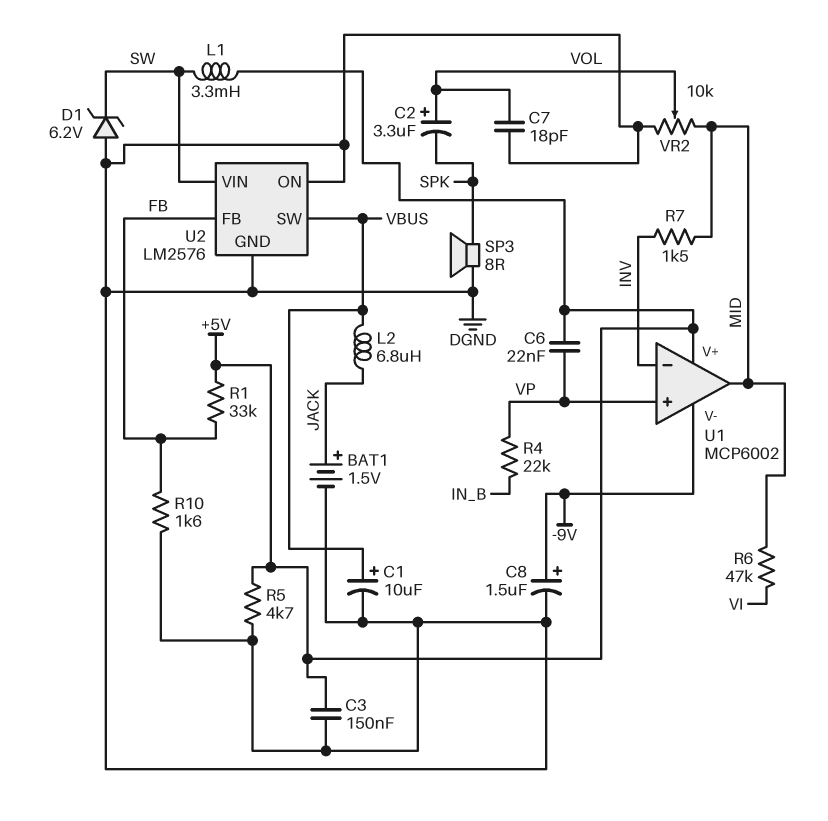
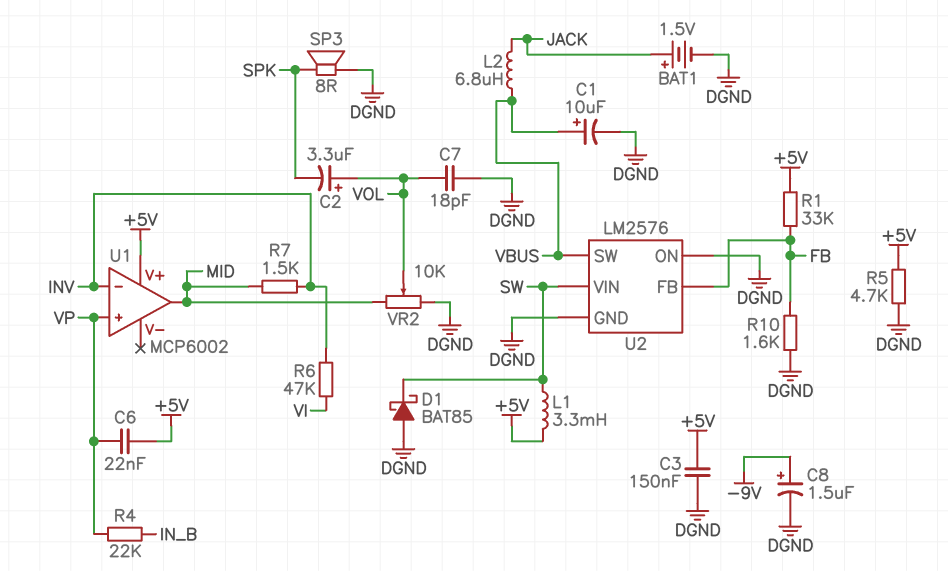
D1: zener 6.2V (A DGND, K SW) -> schottky BAT85 (A DGND, K SW)
R6: 47k (MID, VI) -> 47k (INV, VI)
U1 pin V-: -9V -> none

